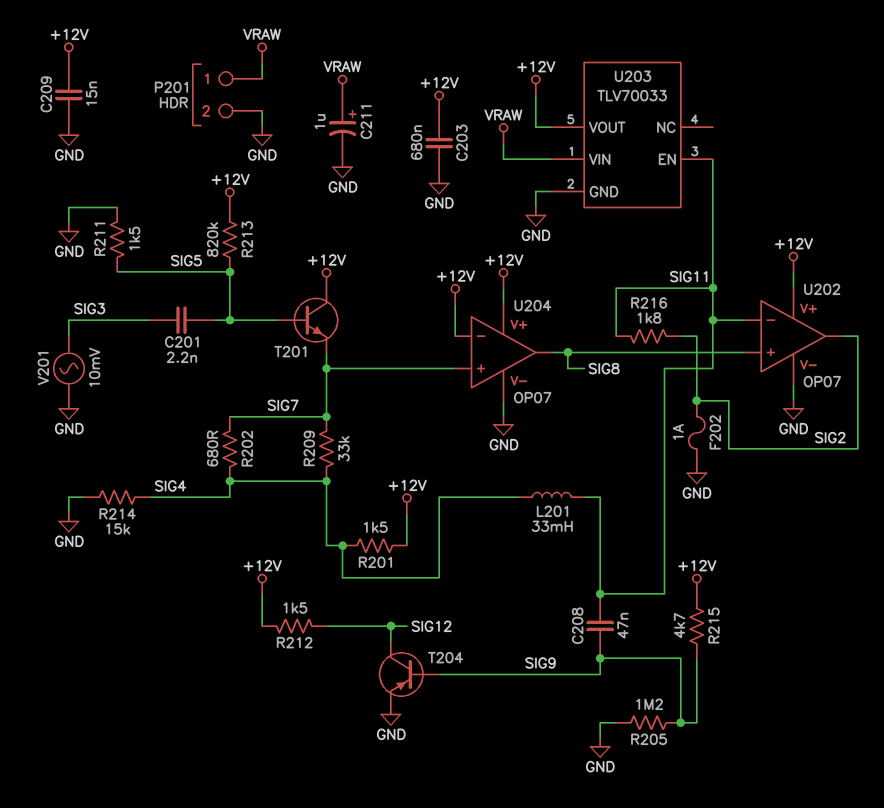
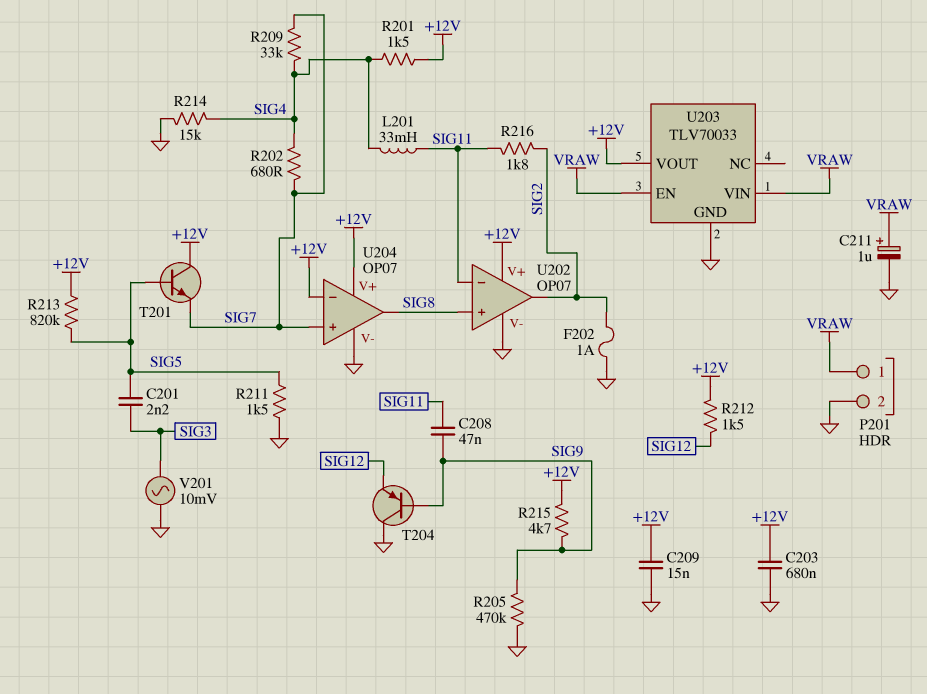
R205: 1.2M (GND, SIG9) -> 470k (GND, SIG9)
T204: PNP (B SIG9, C SIG12, E GND) -> PNP (B SIG9, C GND, E SIG12)
U203 pin EN: SIG11 -> VRAW

